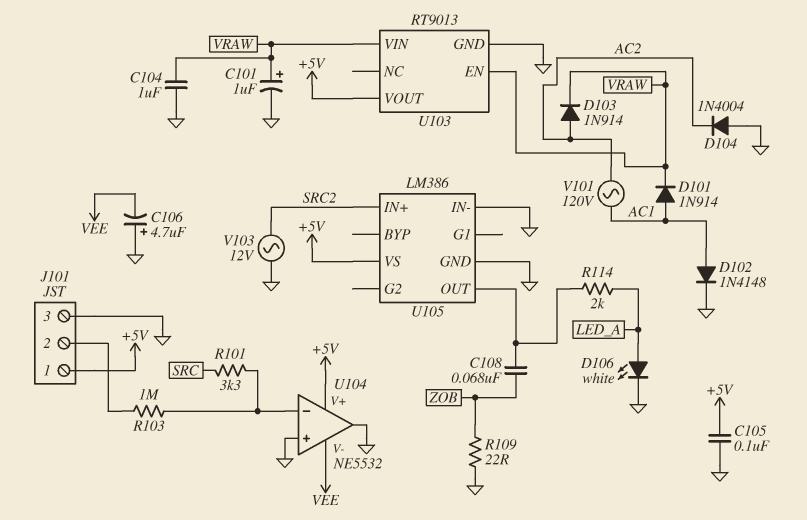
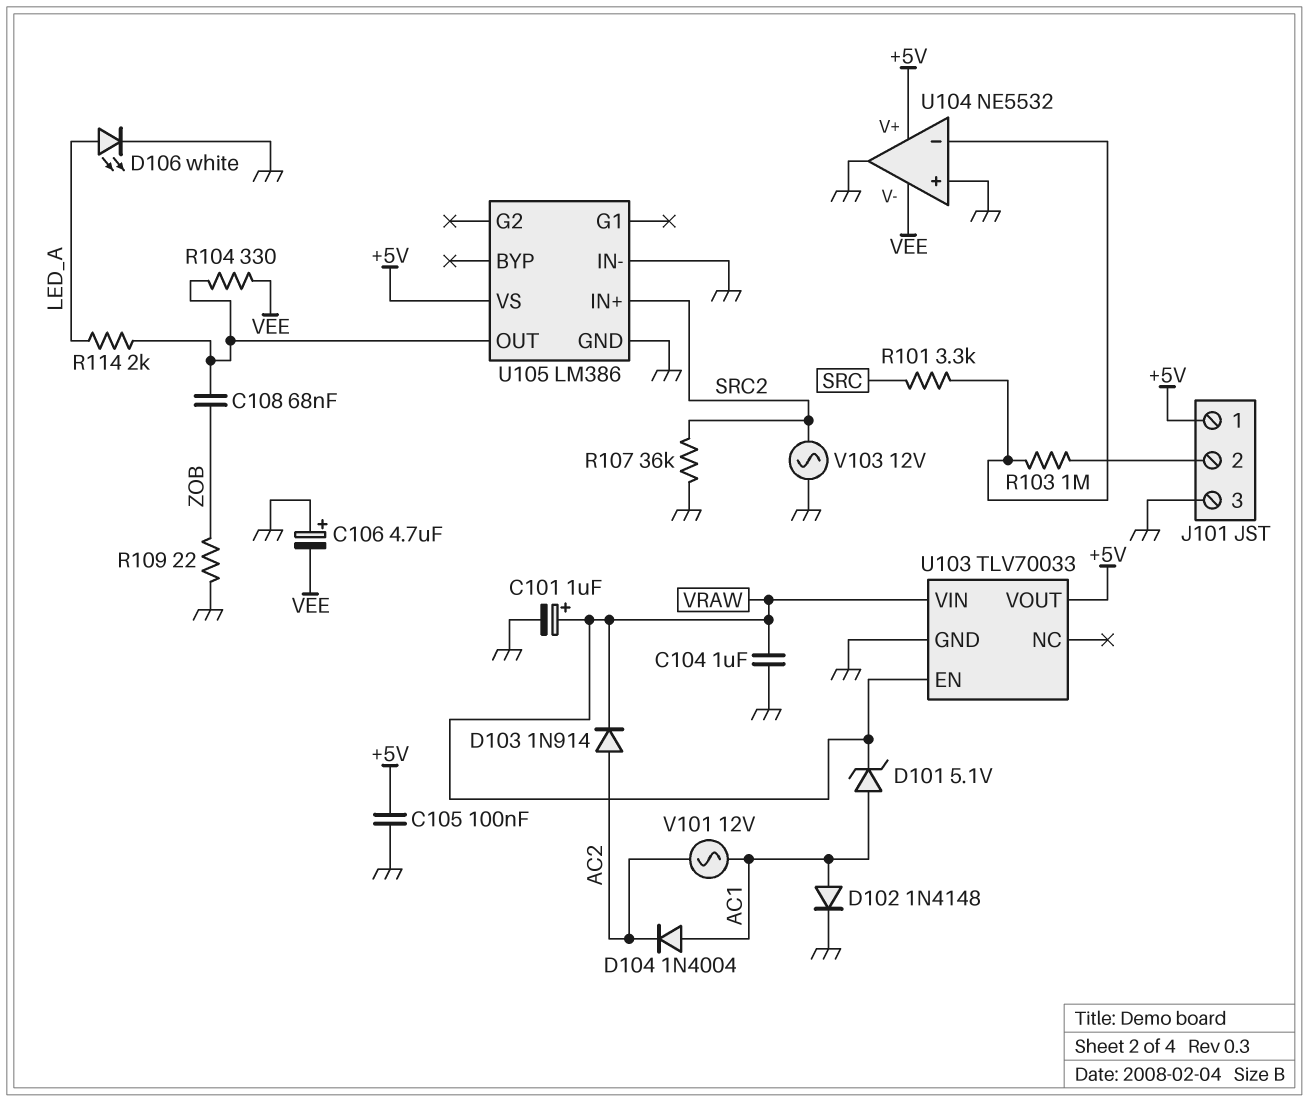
D101: diode 1N914 (A AC1, K VRAW) -> zener 5.1V (A AC1, K VRAW)
D104: diode 1N4004 (A GND, K AC2) -> diode 1N4004 (A AC1, K AC2)
R104: none -> 330 (U105/OUT, VEE)
R107: none -> 36k (GND, SRC2)
U103: RT9013 -> TLV70033
V101: AC 120V (AC1, AC2) -> AC 12V (AC1, AC2)

